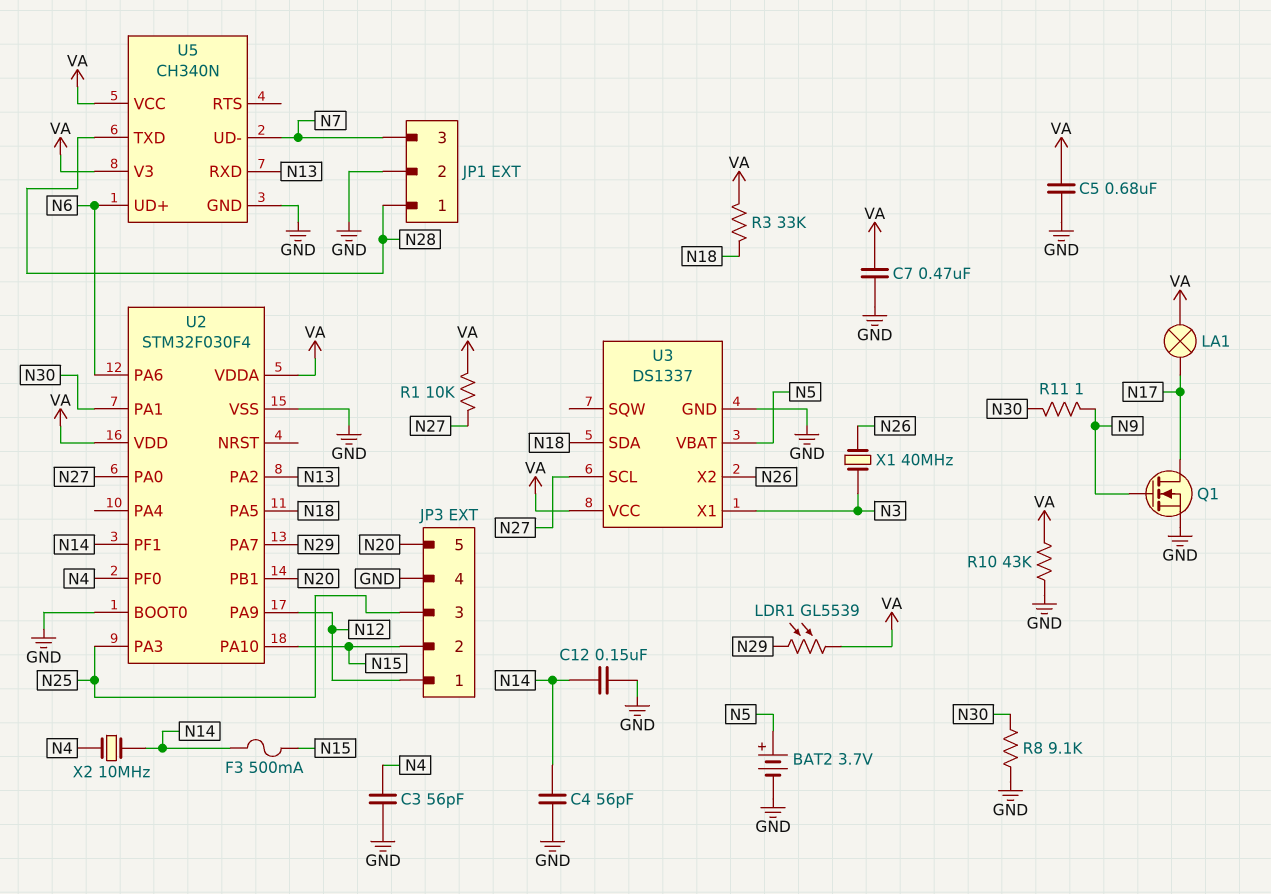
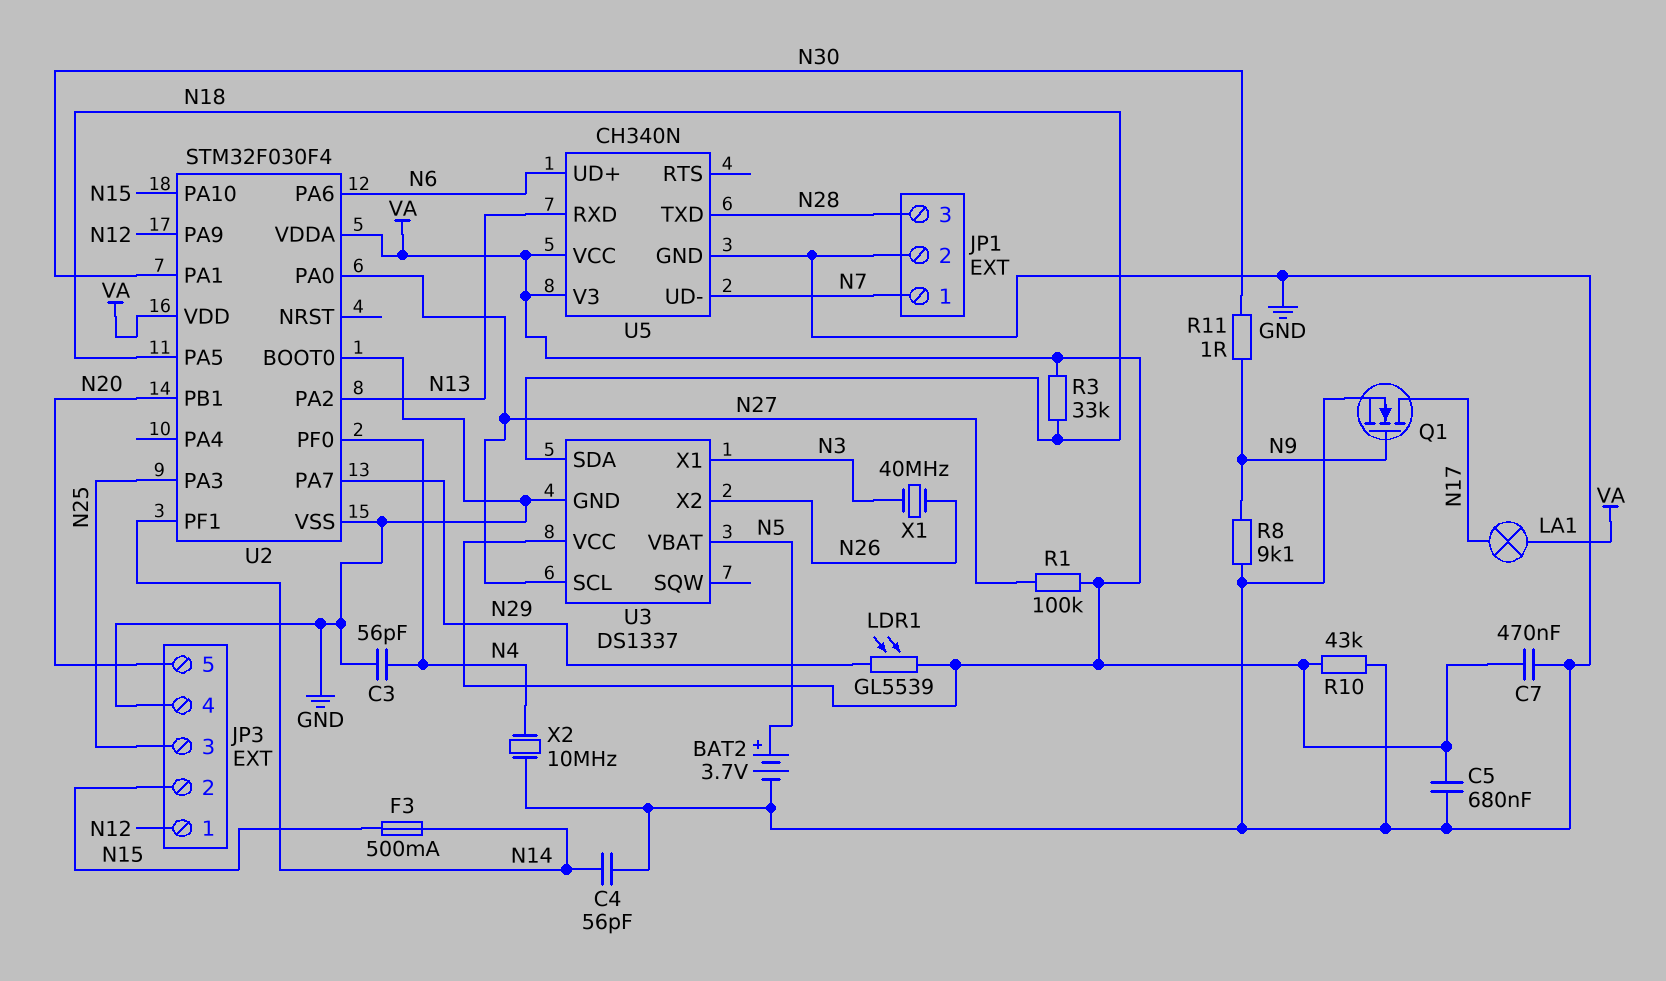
C12: 150nF (GND, N14) -> none
JP1 pin 1: N28 -> N7
JP1 pin 3: N7 -> N28
R1: 10k (N27, VA) -> 100k (N27, VA)
R8: 9.1k (GND, N30) -> 9.1k (GND, N9)
X2: 10MHz (N4, N14) -> 10MHz (GND, N4)

